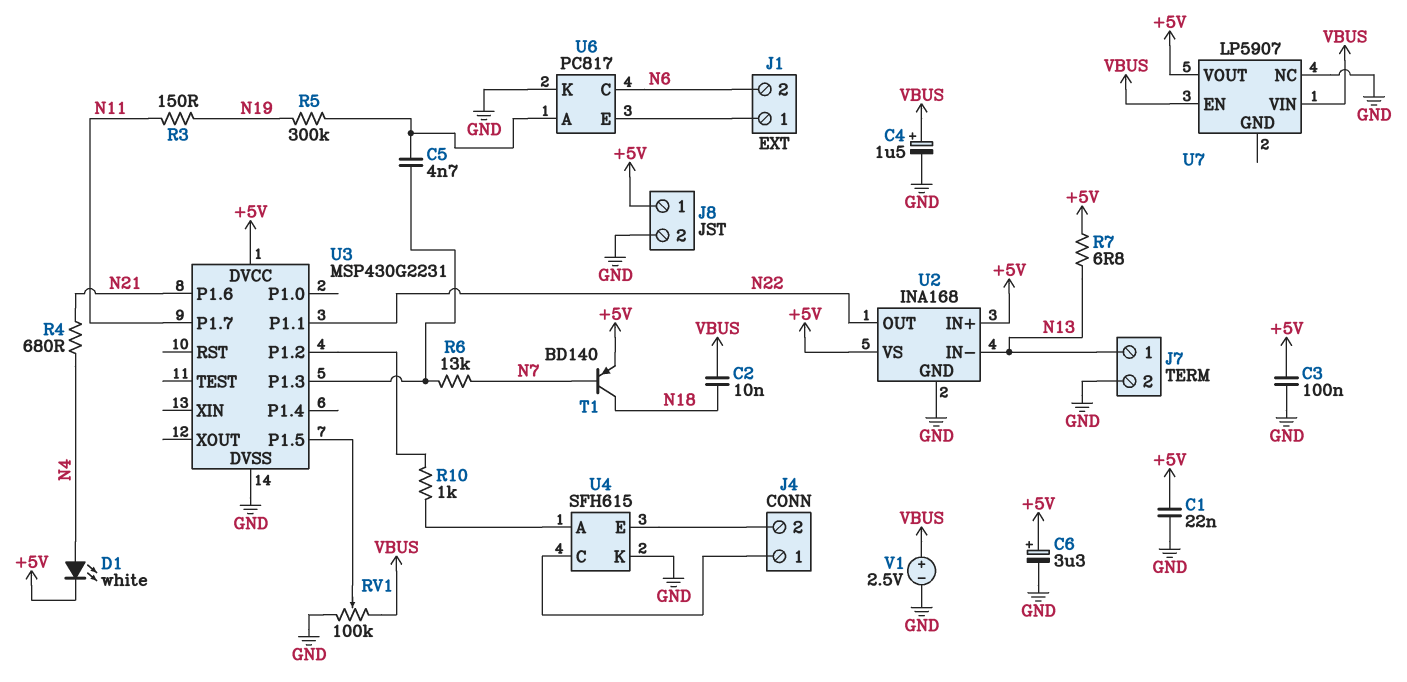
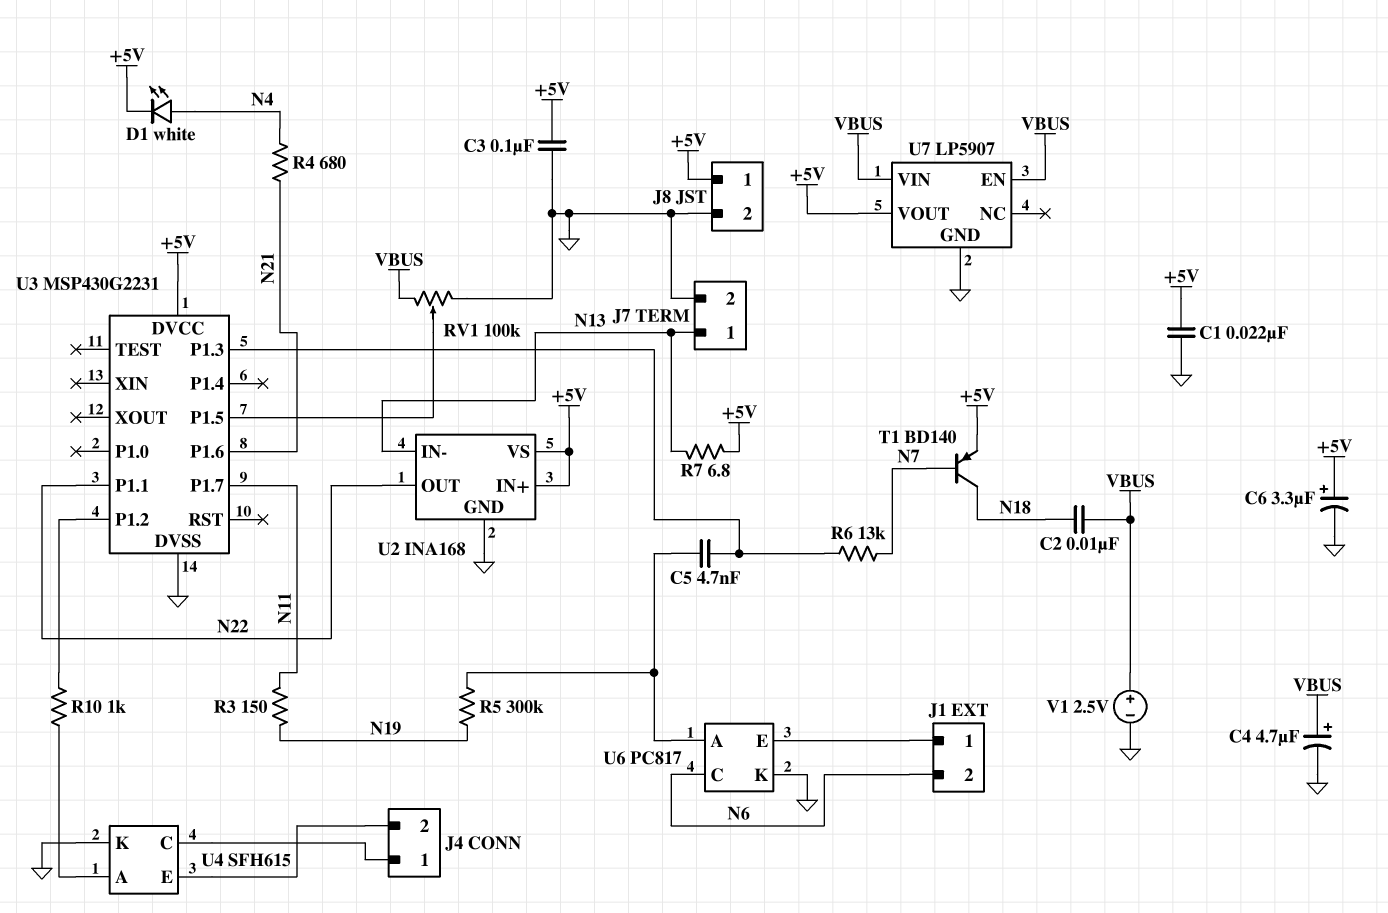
C4: 1.5uF (plus VBUS, minus GND) -> 4.7uF (plus VBUS, minus GND)
U7 pin GND: none -> GND
U7 pin NC: GND -> none

